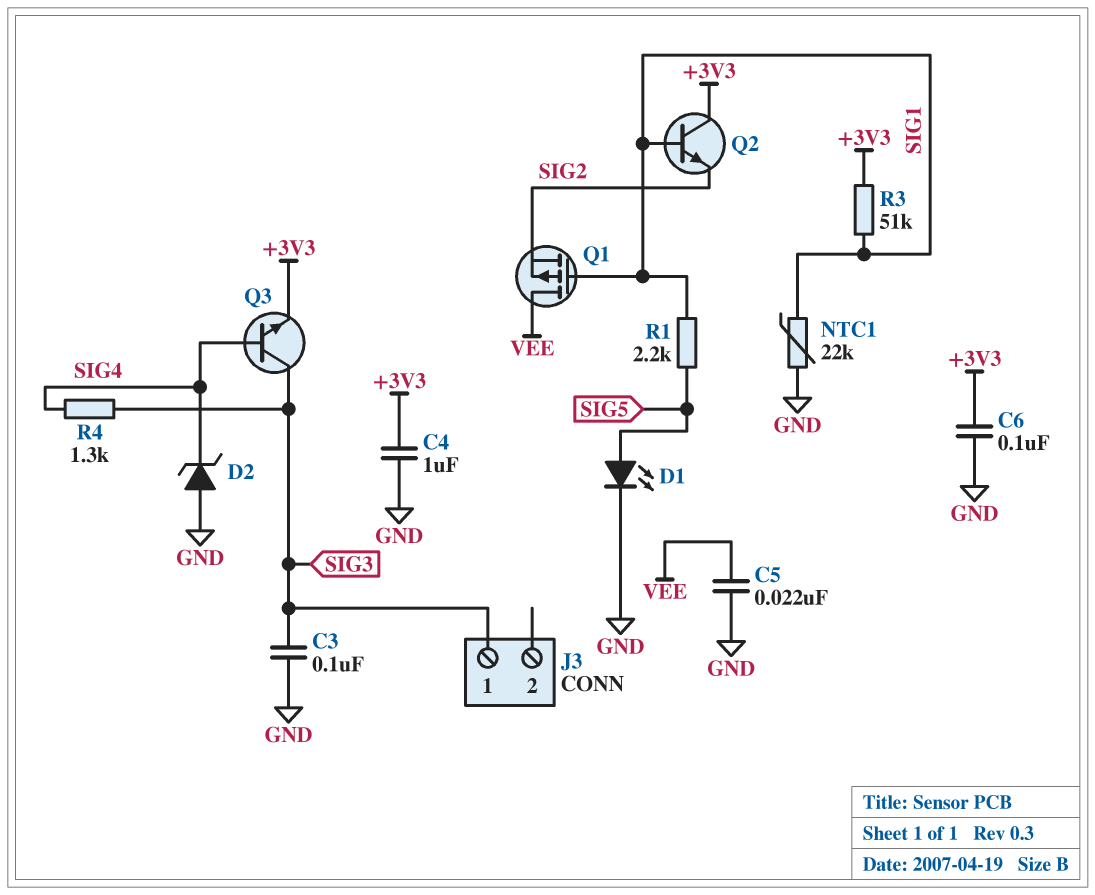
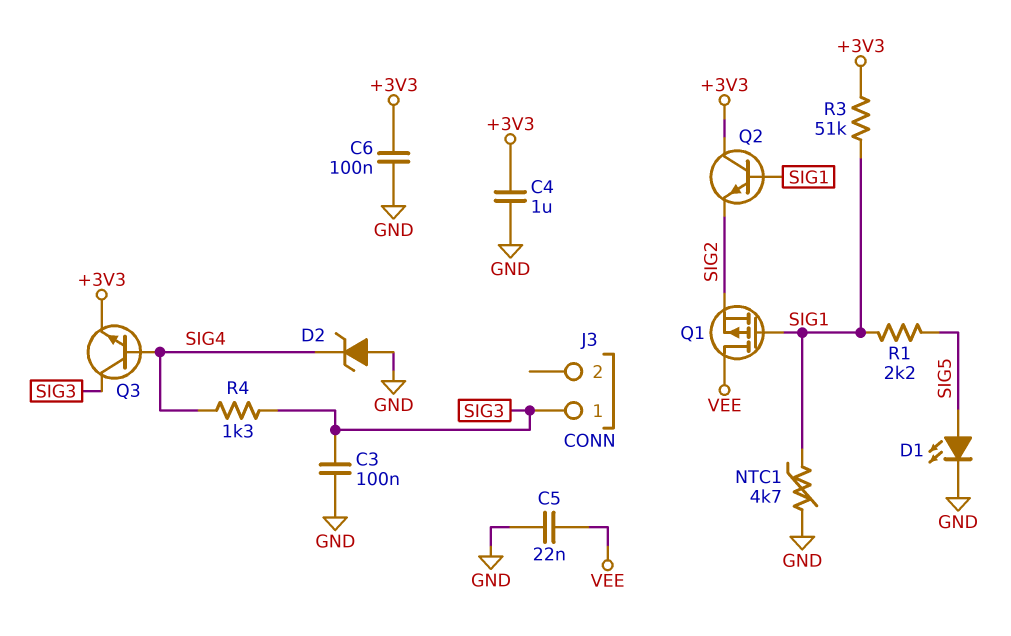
NTC1: 22k (GND, SIG1) -> 4.7k (GND, SIG1)

